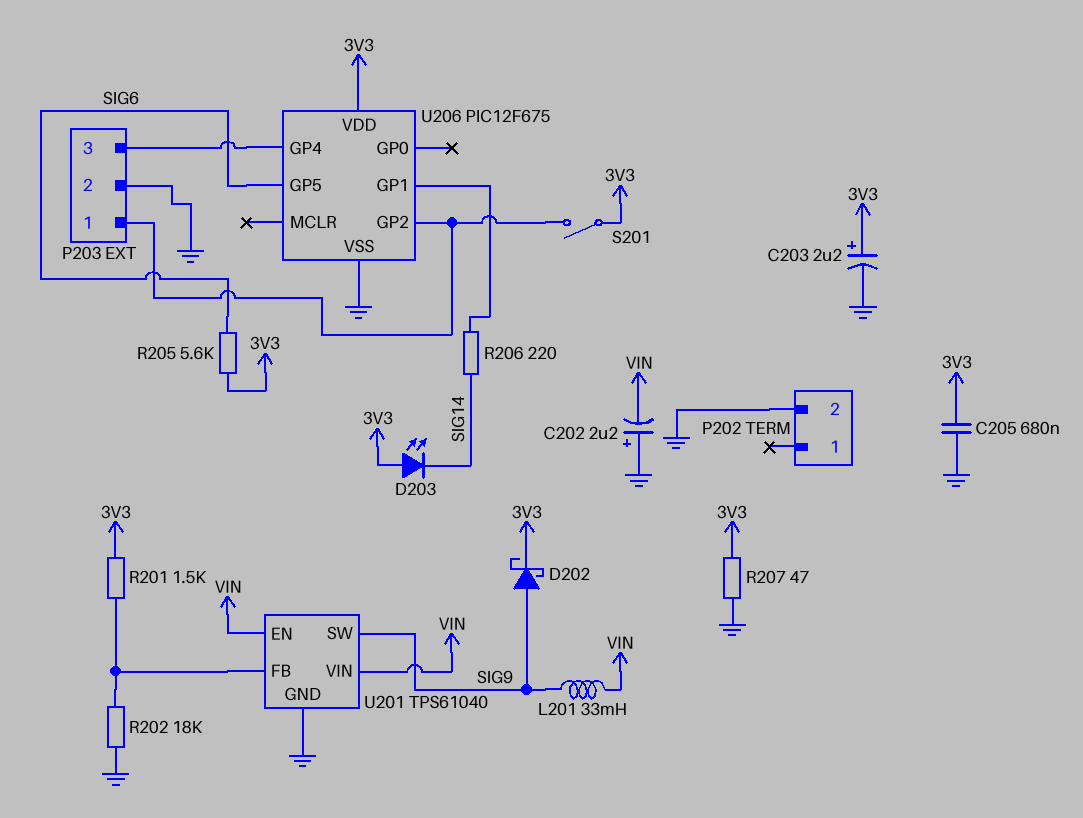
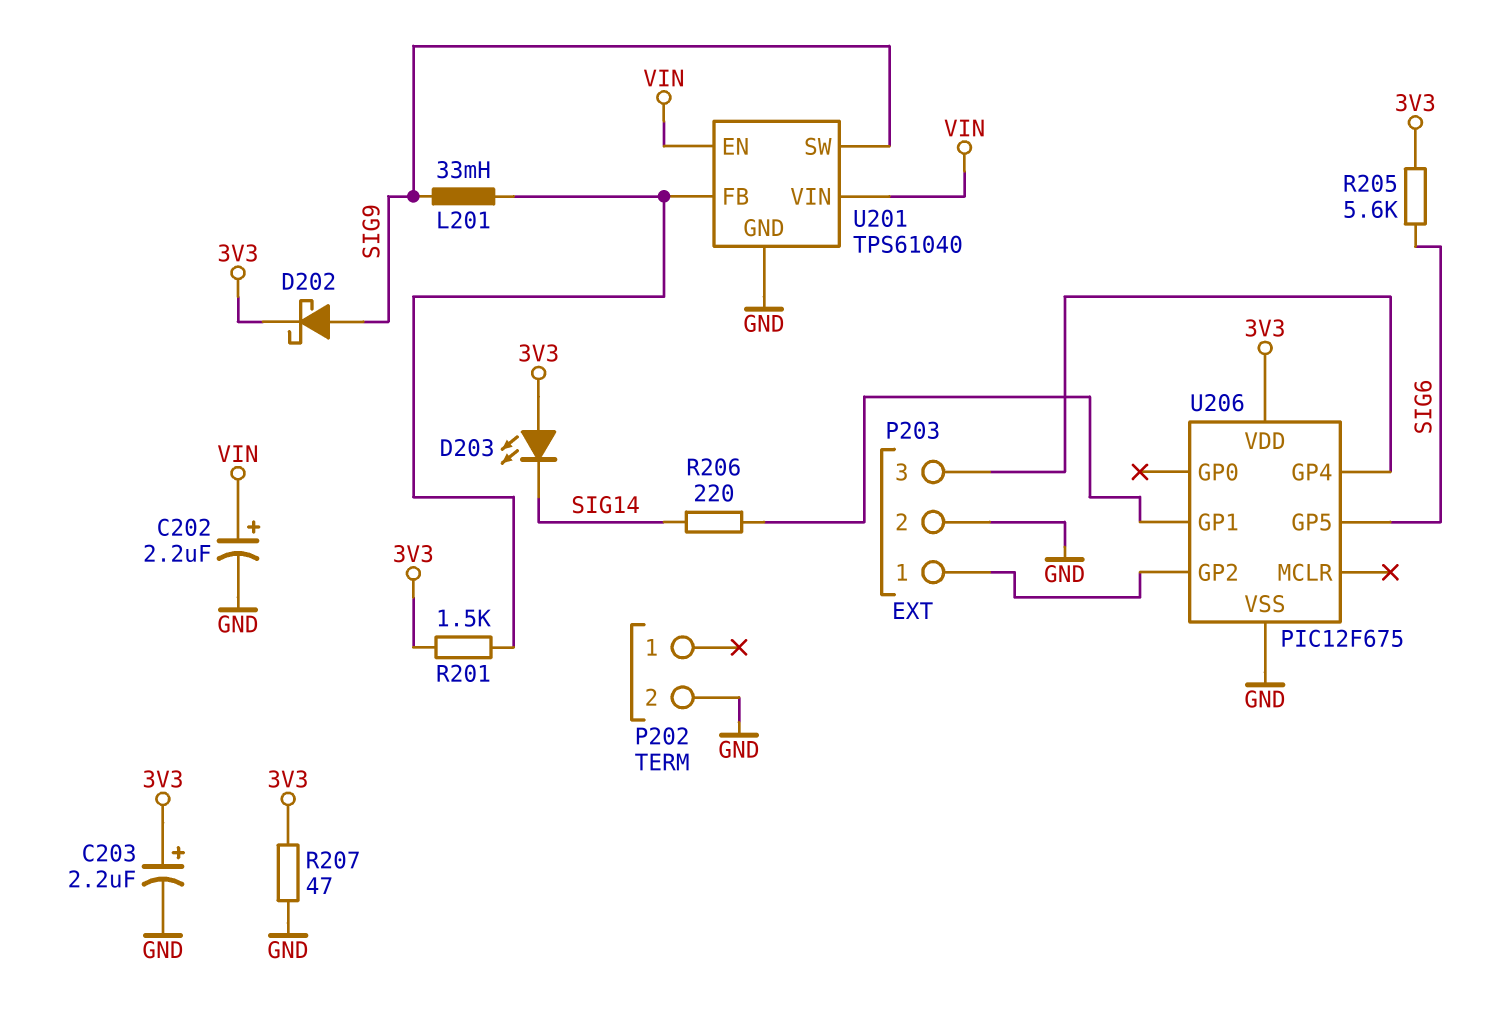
C202: 2.2uF (plus GND, minus VIN) -> 2.2uF (plus VIN, minus GND)
C205: 680nF (3V3, GND) -> none
L201: 33mH (SIG9, VIN) -> 33mH (SIG9, U201/FB)
R202: 18k (GND, U201/FB) -> none
S201: switch (3V3, P203/1) -> none

